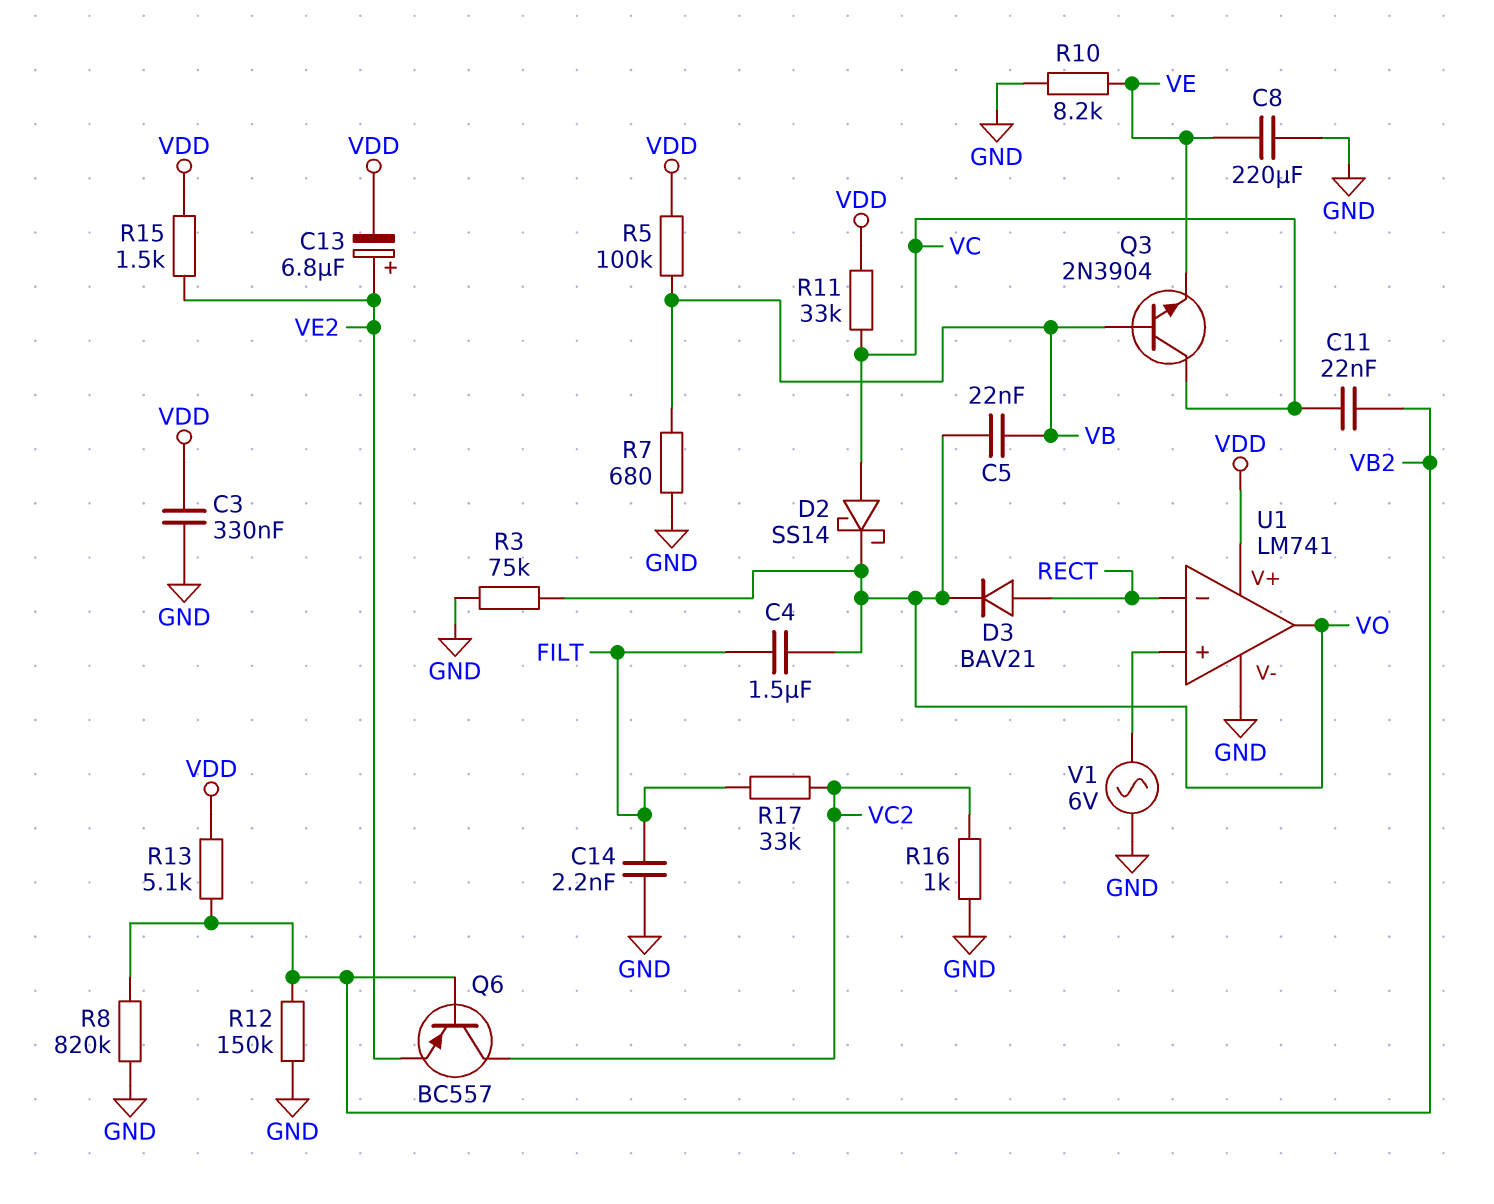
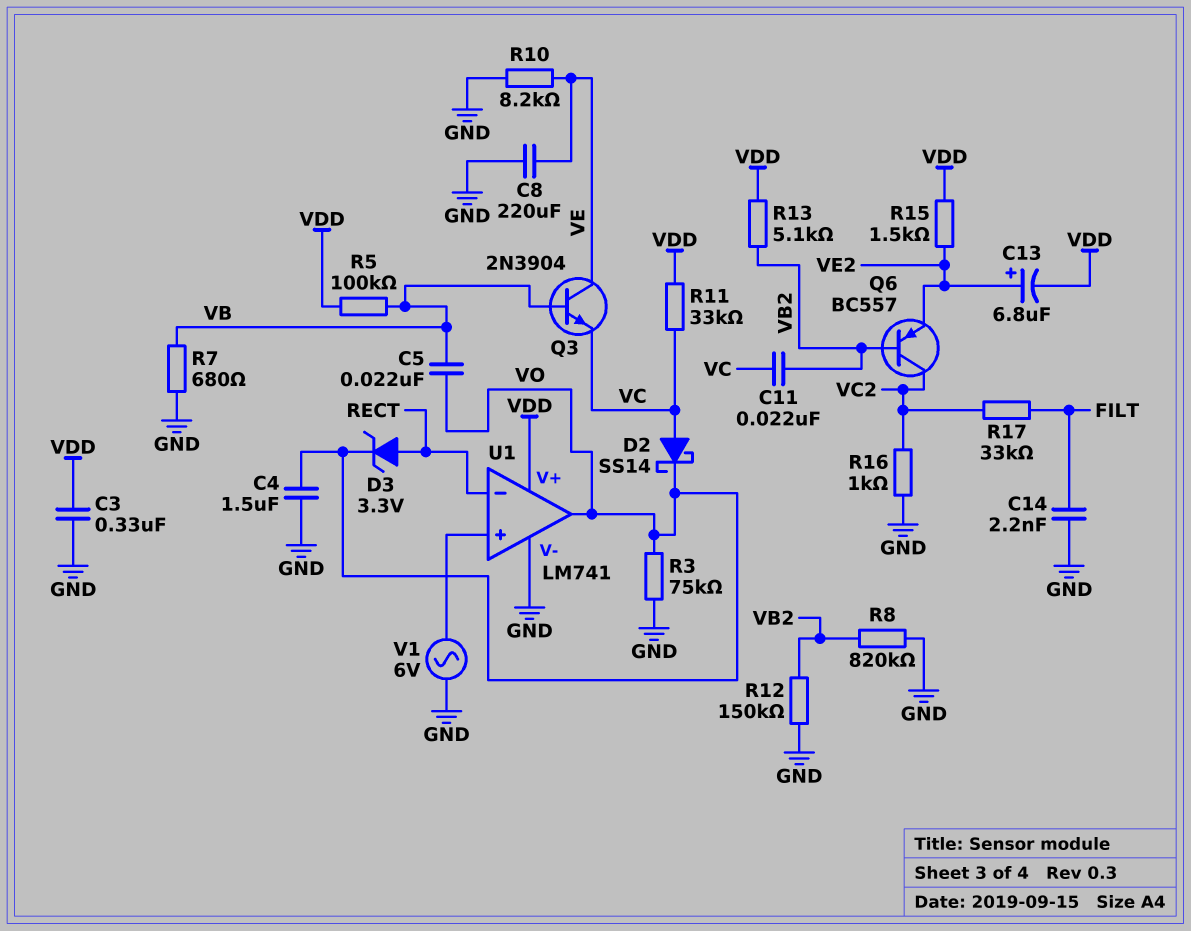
C4: 1.5uF (FILT, VO) -> 1.5uF (GND, VO)
D3: diode BAV21 (A RECT, K VO) -> zener 3.3V (A RECT, K VO)
Q3: NPN 2N3904 (B VB, C VC, E VE) -> NPN 2N3904 (B VB, C VE, E VC)

